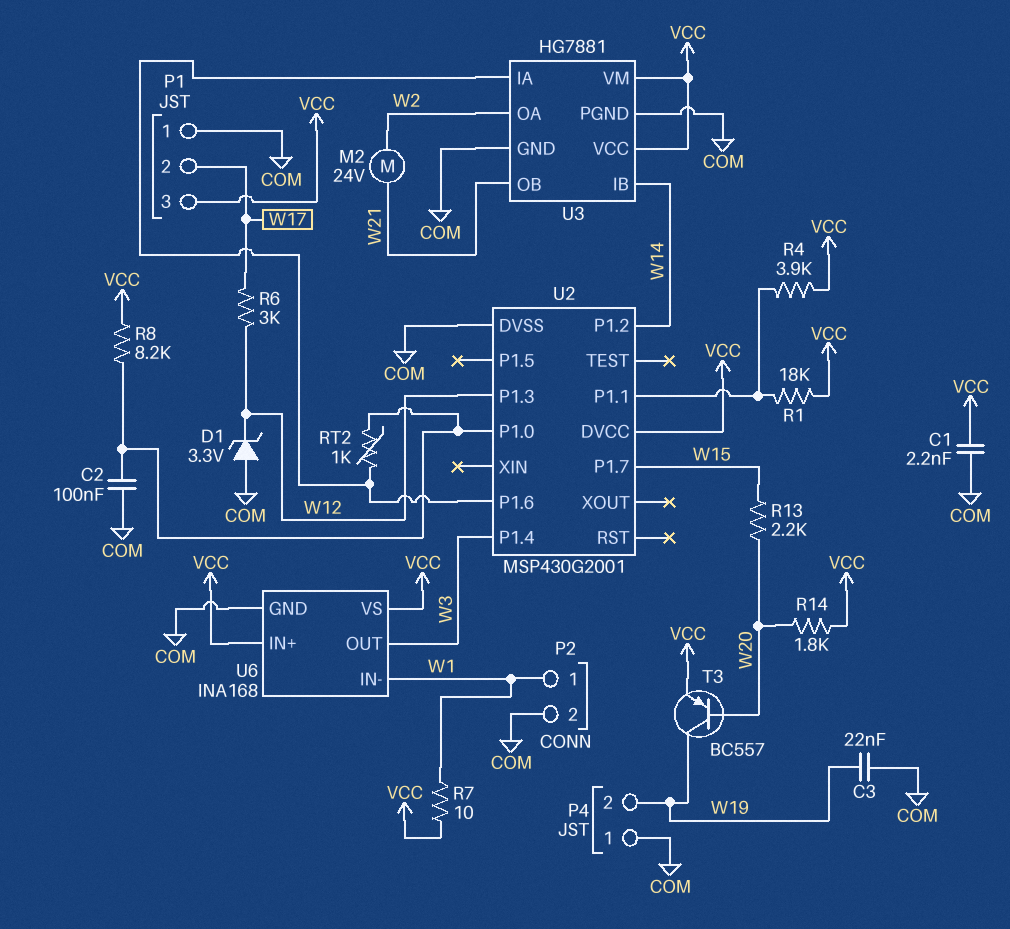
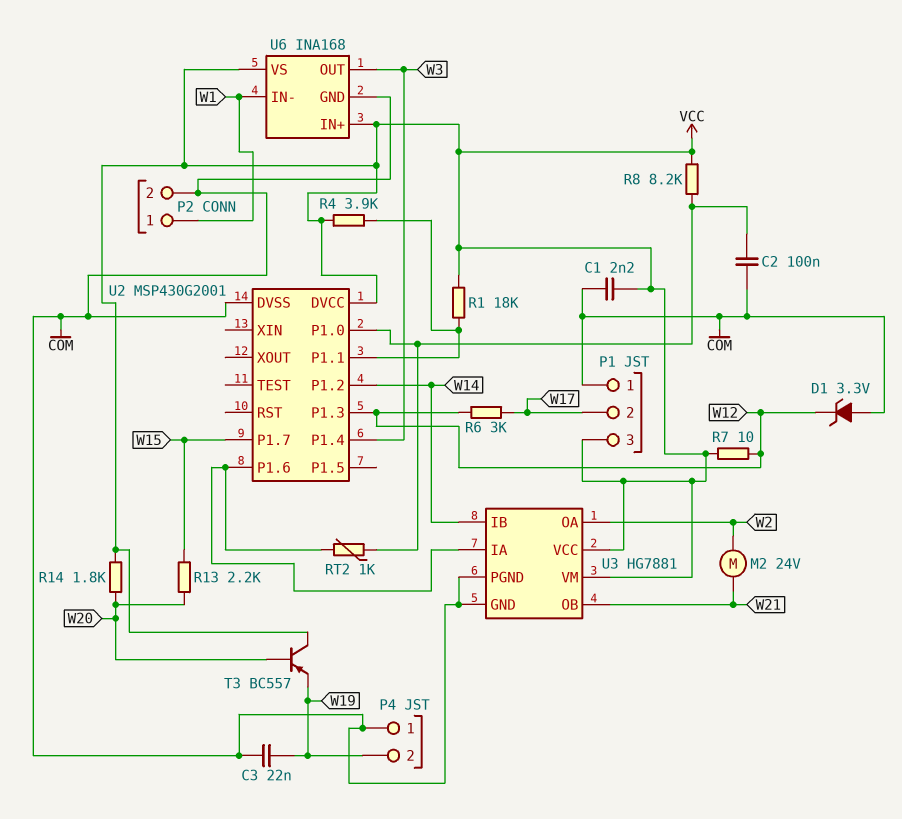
R7: 10 (VCC, W1) -> 10 (VCC, W12)
T3: PNP BC557 (B W20, C W19, E VCC) -> PNP BC557 (B W20, C VCC, E W19)

